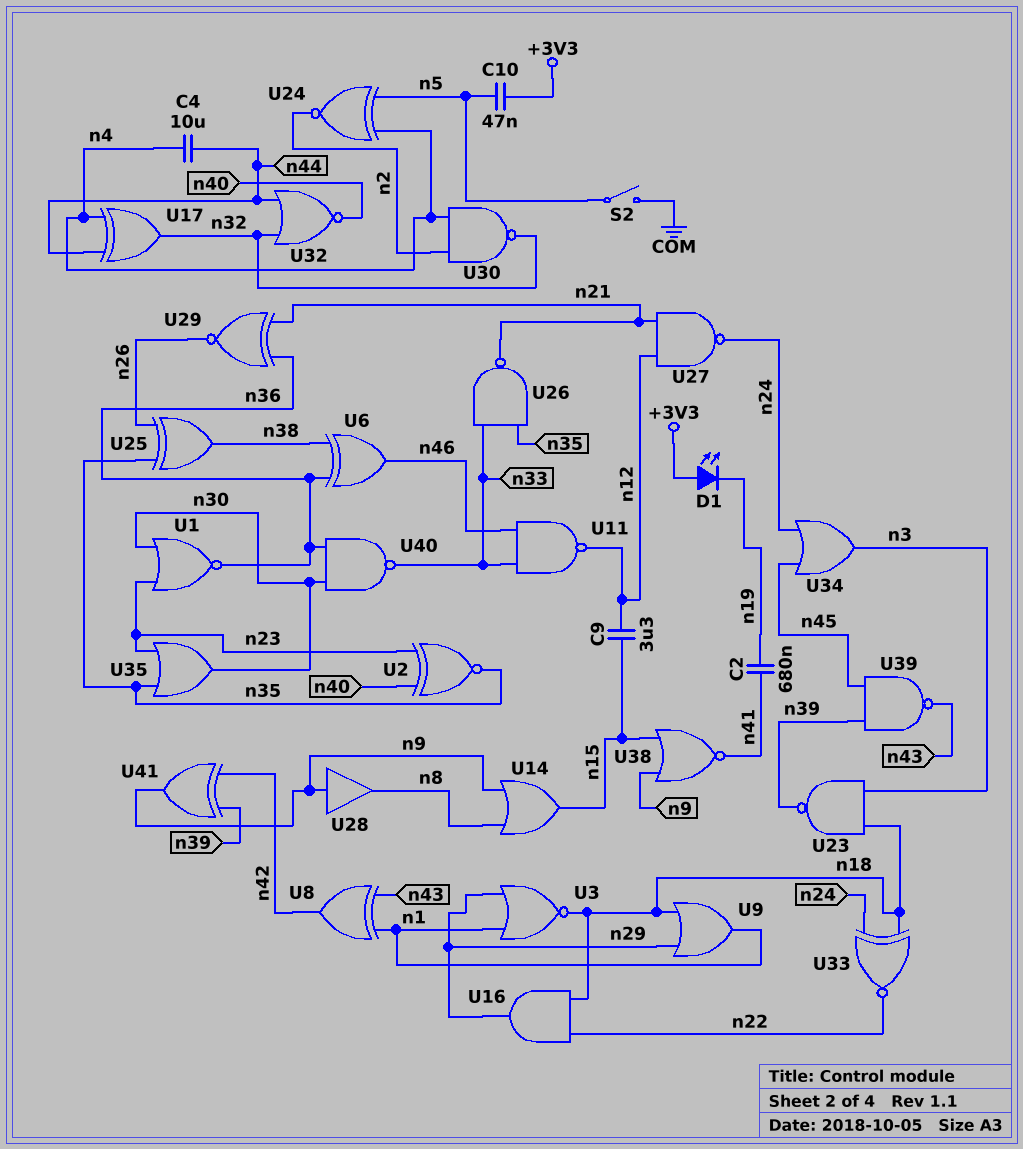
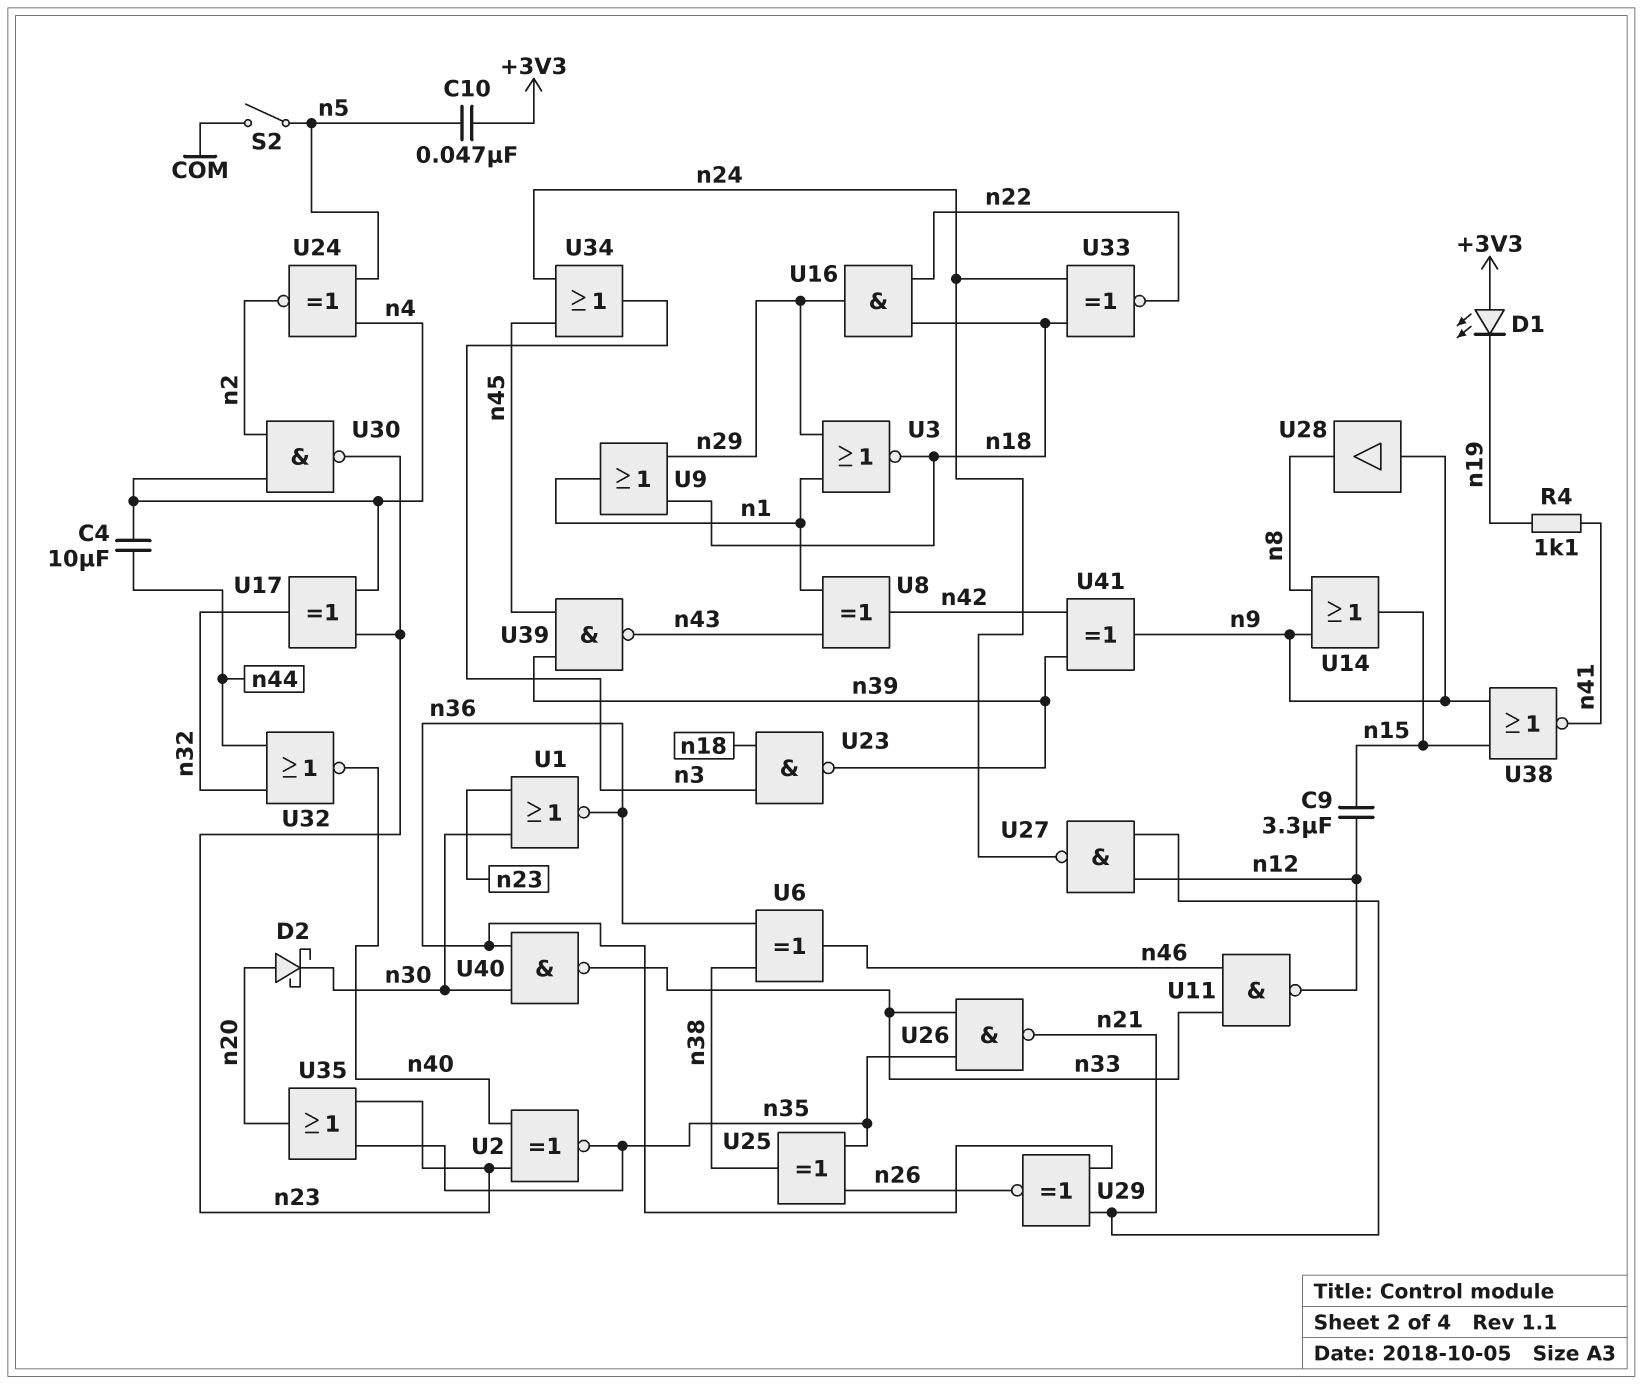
C2: 680nF (n19, n41) -> none
D2: none -> schottky (A n20, K n30)
R4: none -> 1.1k (n19, n41)
U17: XOR (in n4, in n44, out n32) -> XOR (in n4, in n23, out n32)
U30: NAND (in n2, in n4, out n32) -> NAND (in n2, in n4, out n23)
U35: OR (in n23, in n35, out n30) -> OR (in n23, in n35, out n20)

